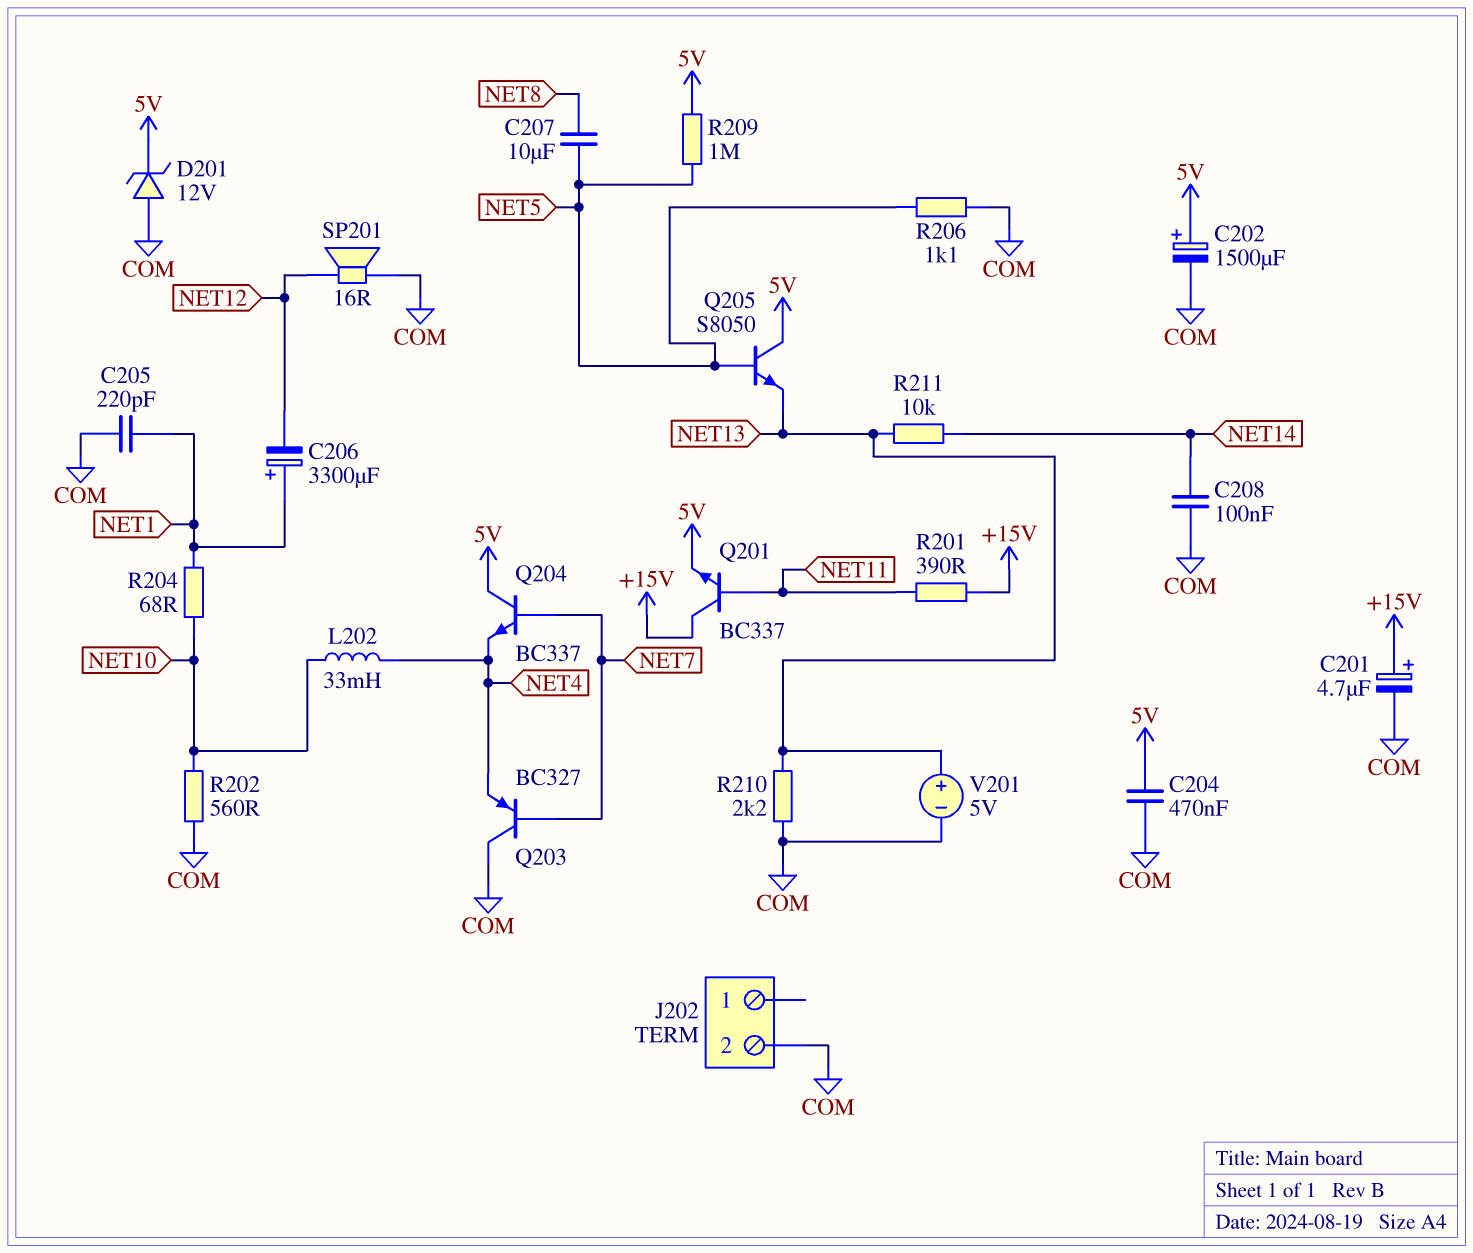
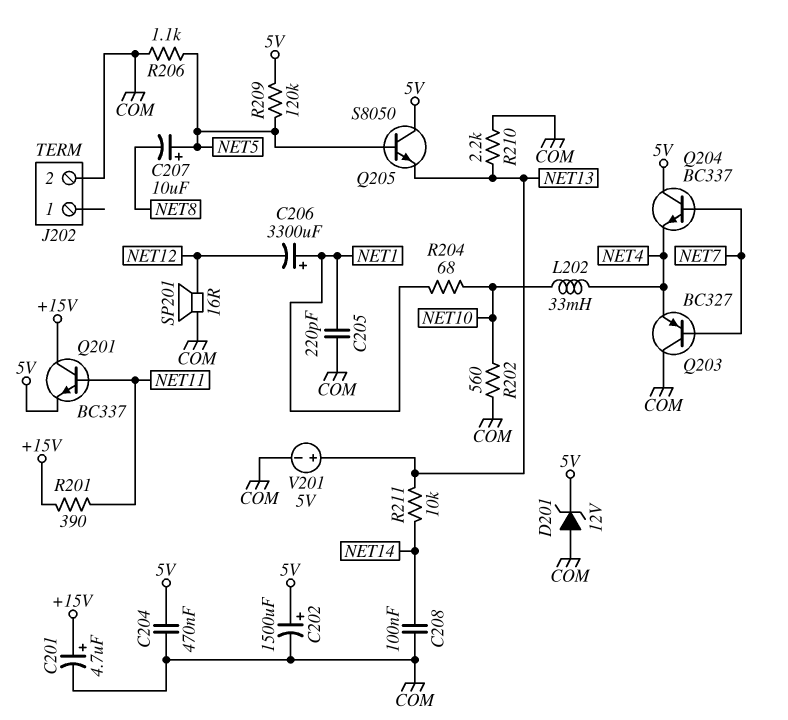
C207: 10uF (NET5, NET8) -> 10uF (plus NET5, minus NET8)
R209: 1M (5V, NET5) -> 120k (5V, NET5)

